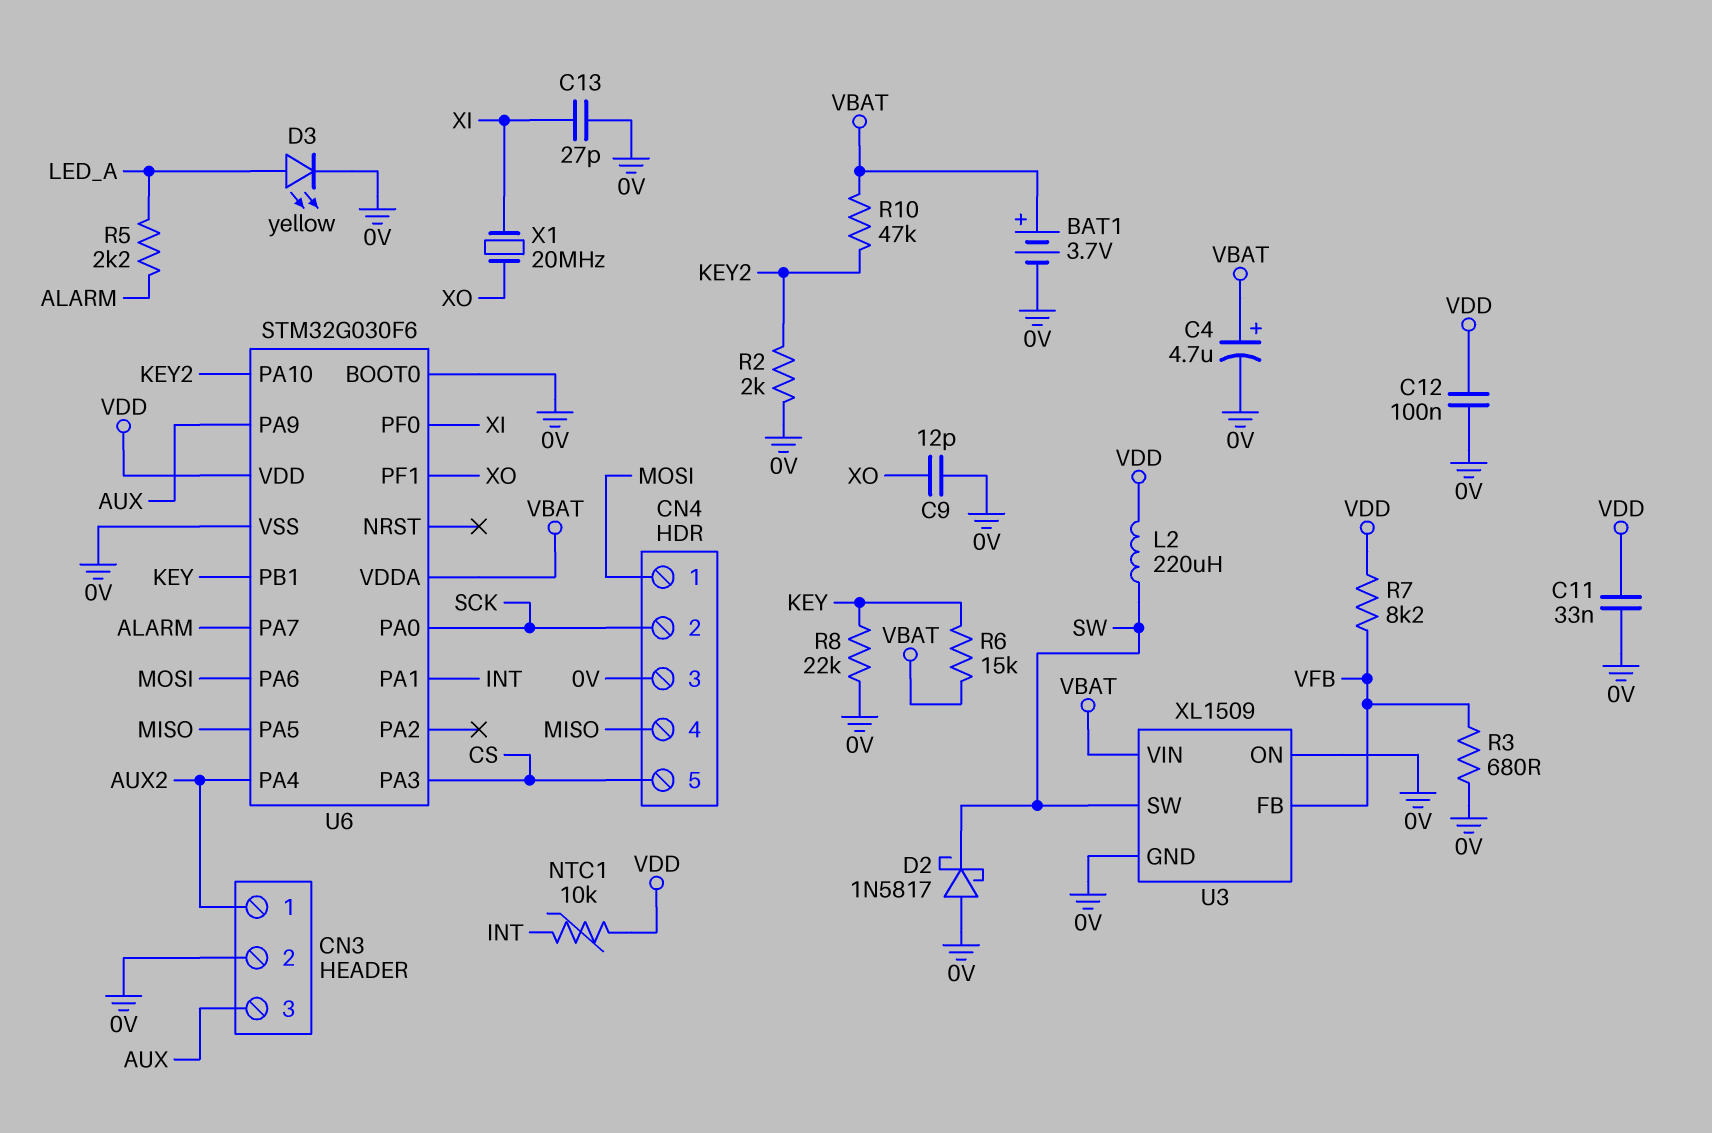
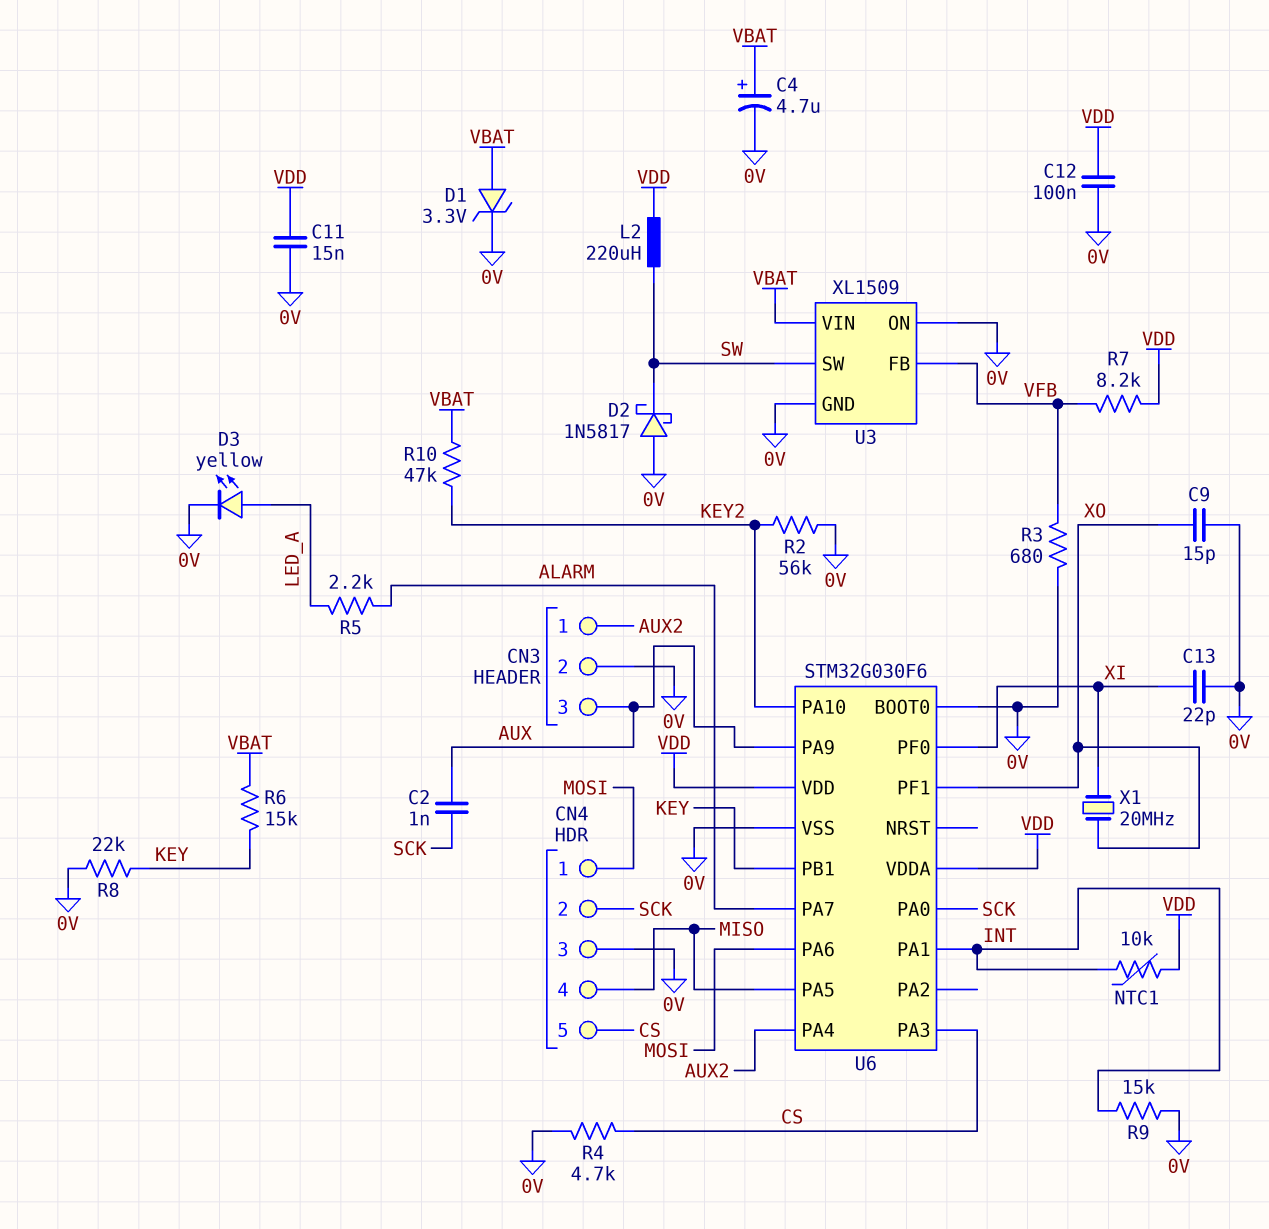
BAT1: 3.7V (plus VBAT, minus 0V) -> none
C2: none -> 1nF (AUX, SCK)
C9: 12pF (0V, XO) -> 15pF (0V, XO)
C11: 33nF (0V, VDD) -> 15nF (0V, VDD)
C13: 27pF (0V, XI) -> 22pF (0V, XI)
D1: none -> zener 3.3V (A VBAT, K 0V)
R2: 2k (0V, KEY2) -> 56k (0V, KEY2)
R4: none -> 4.7k (0V, CS)
R9: none -> 15k (0V, INT)
U6 pin VDDA: VBAT -> VDD

